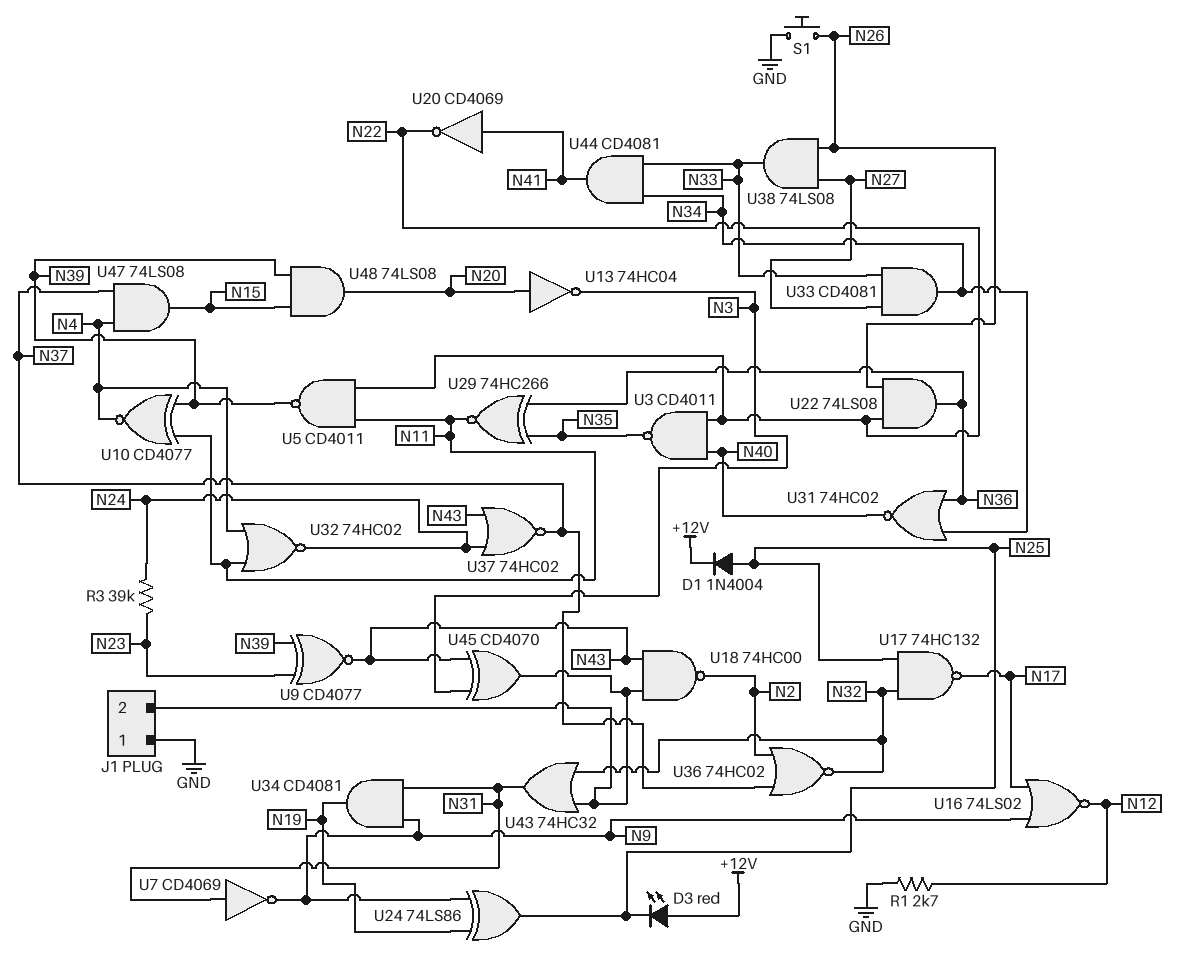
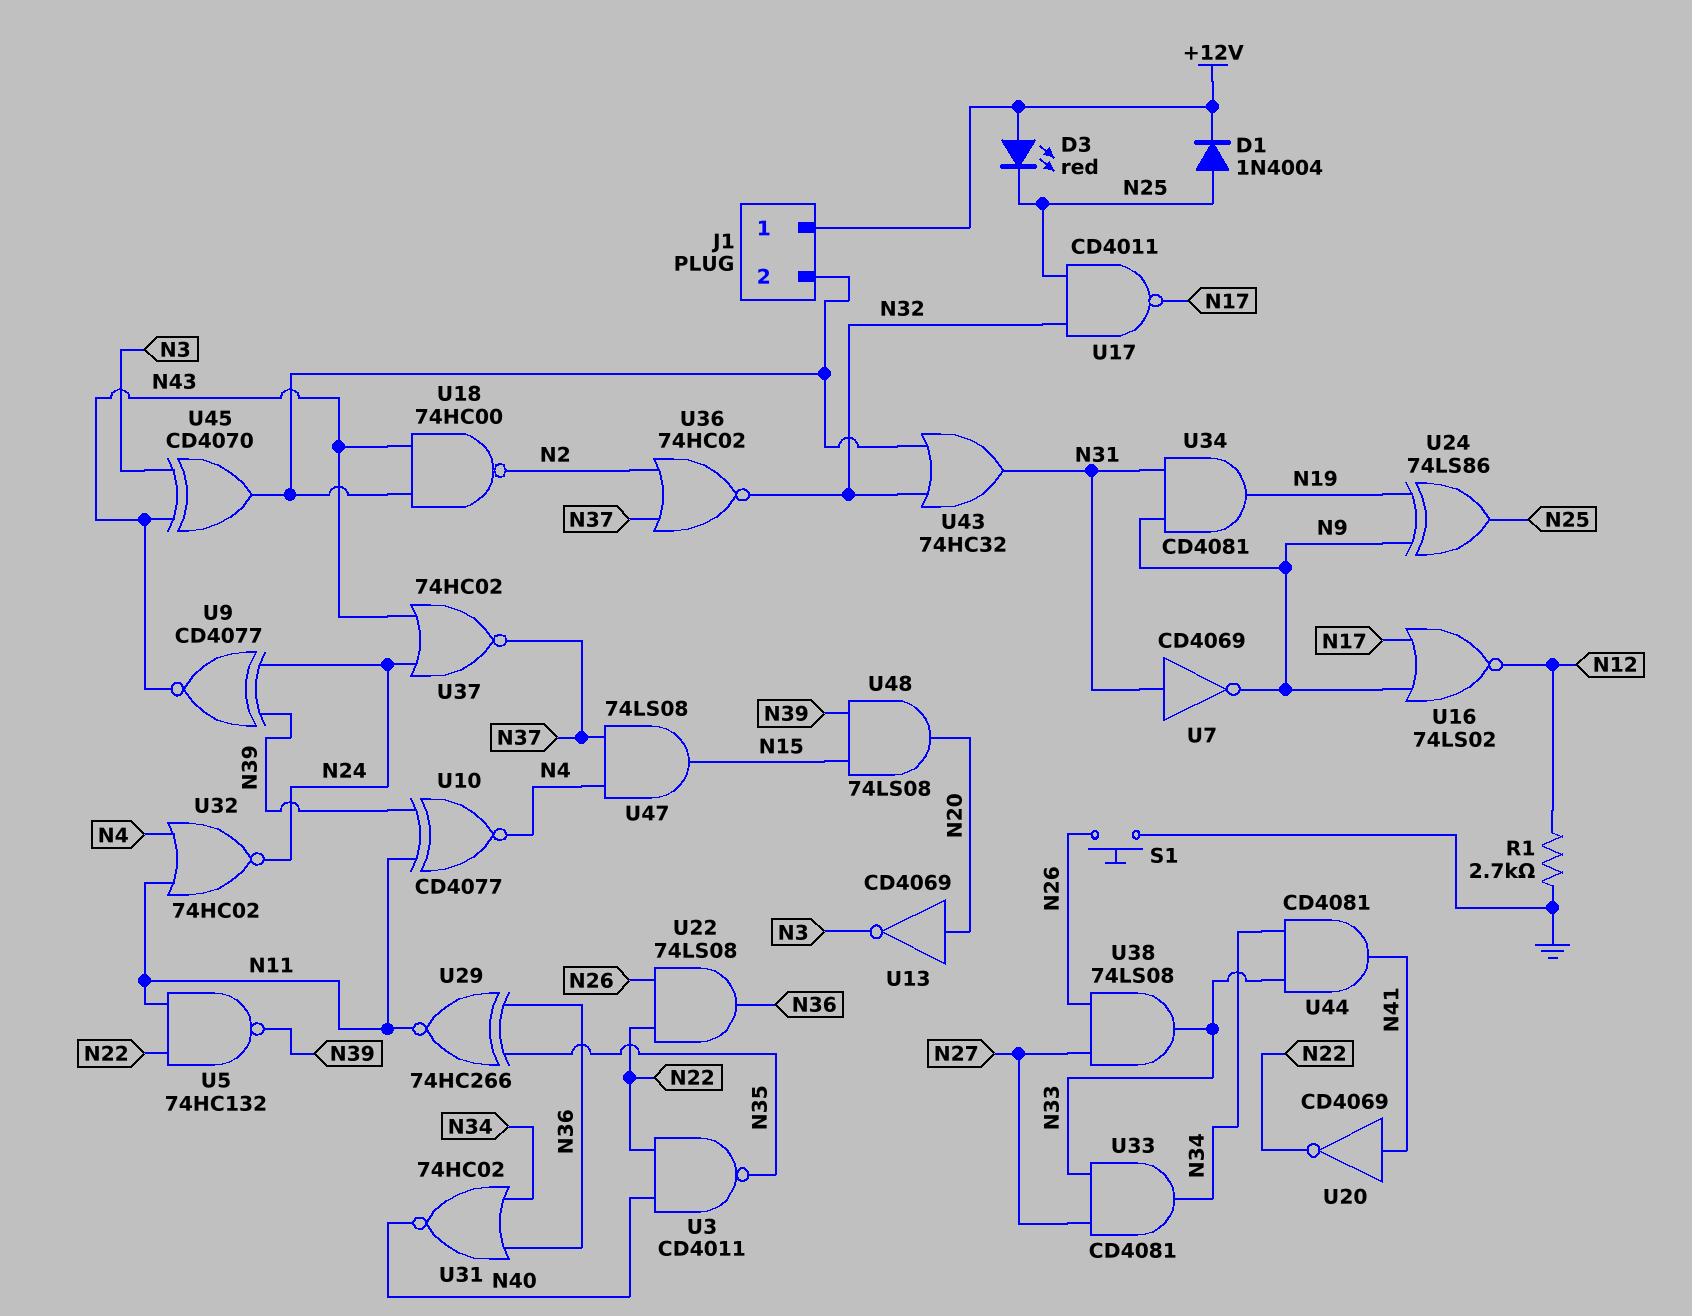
J1 pin 1: GND -> +12V
R3: 39k (N23, N24) -> none
U5: NAND CD4011 (in N11, in N22, out N39) -> NAND 74HC132 (in N11, in N22, out N39)
U9: XNOR CD4077 (in N23, in N39, out N43) -> XNOR CD4077 (in N24, in N39, out N43)
U13: NOT 74HC04 (in N20, out N3) -> NOT CD4069 (in N20, out N3)
U17: NAND 74HC132 (in N25, in N32, out N17) -> NAND CD4011 (in N25, in N32, out N17)

